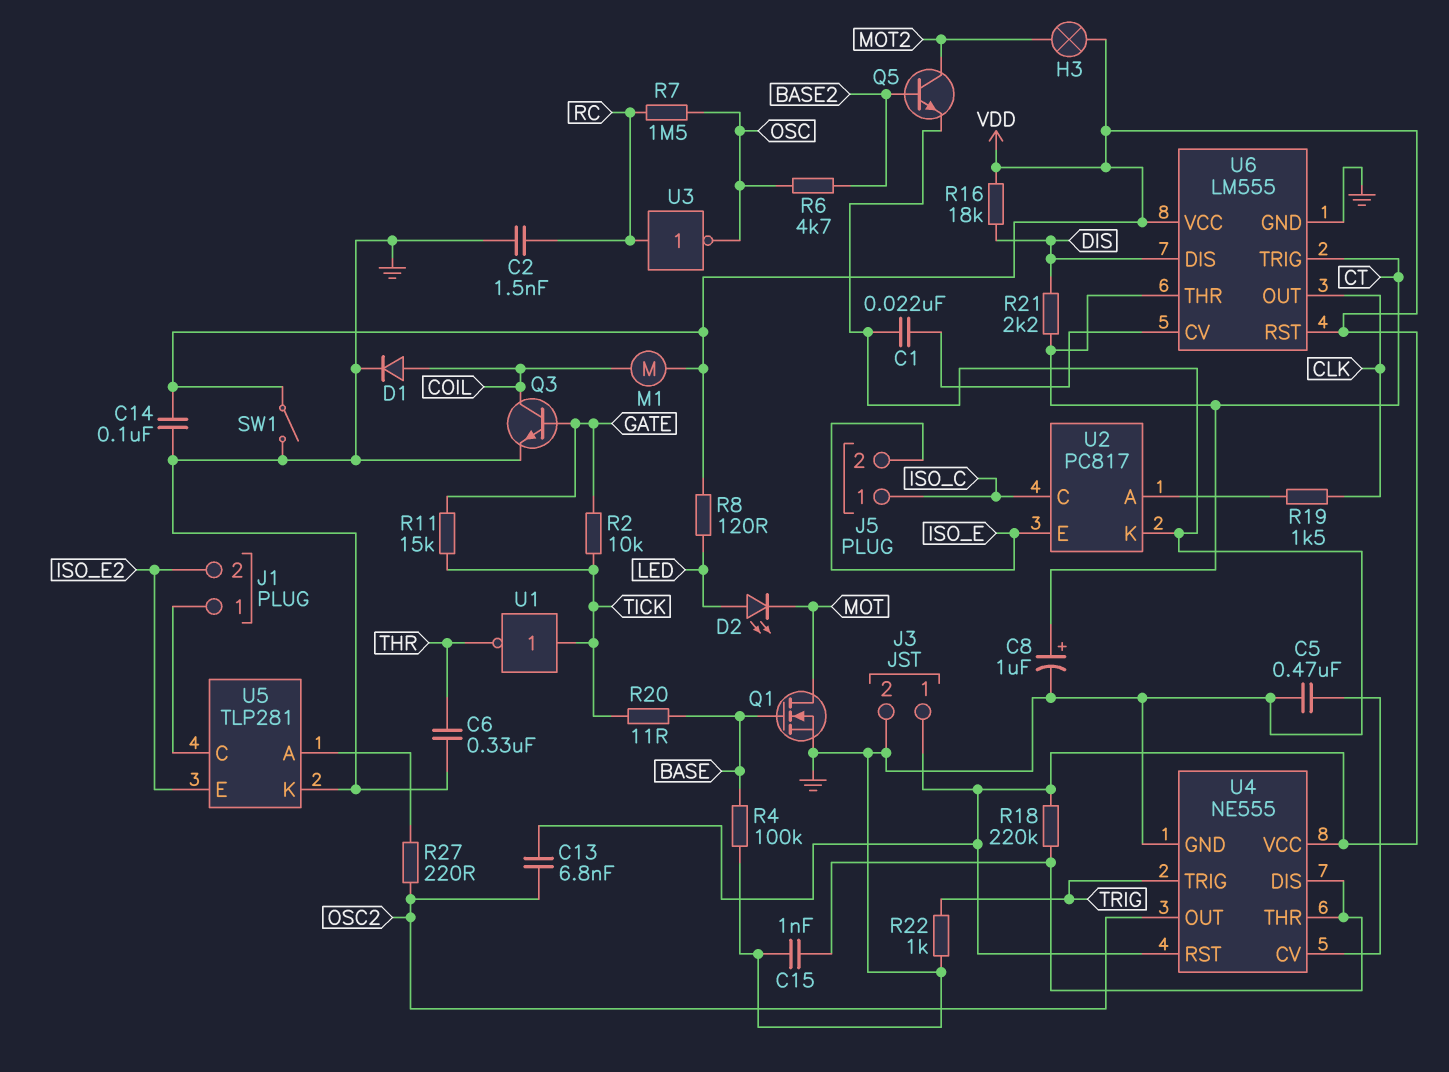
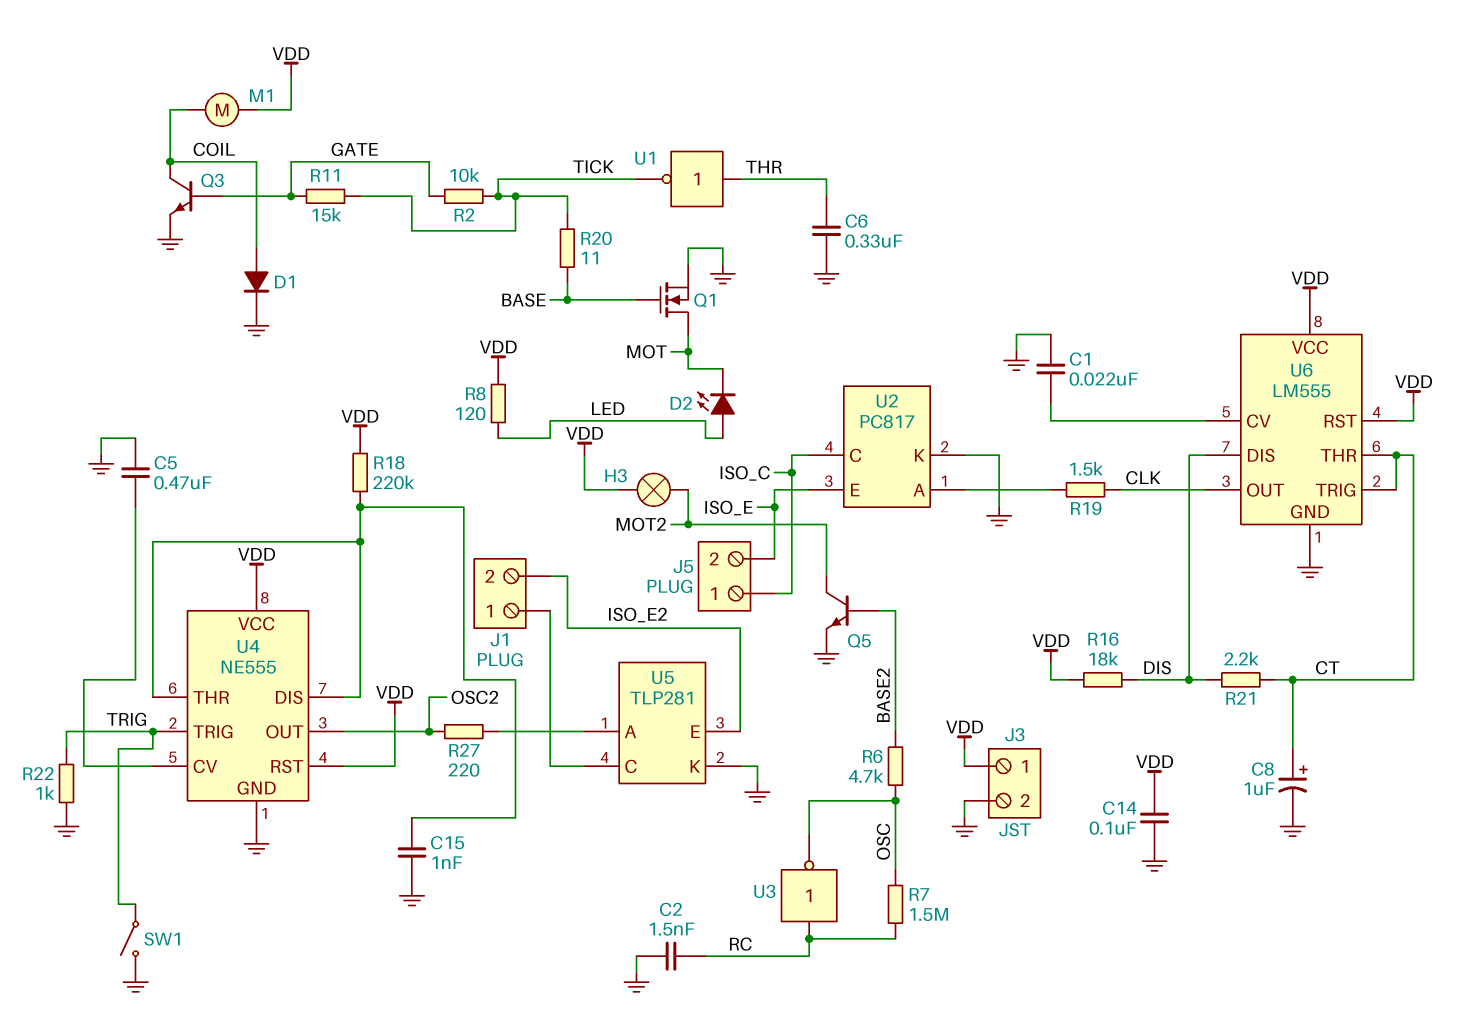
C13: 6.8nF (OSC2, VDD) -> none
R4: 100k (BASE, GND) -> none
SW1: switch (GND, VDD) -> switch (GND, TRIG)
U1: NOT (in TICK, out THR) -> NOT (in THR, out TICK)

